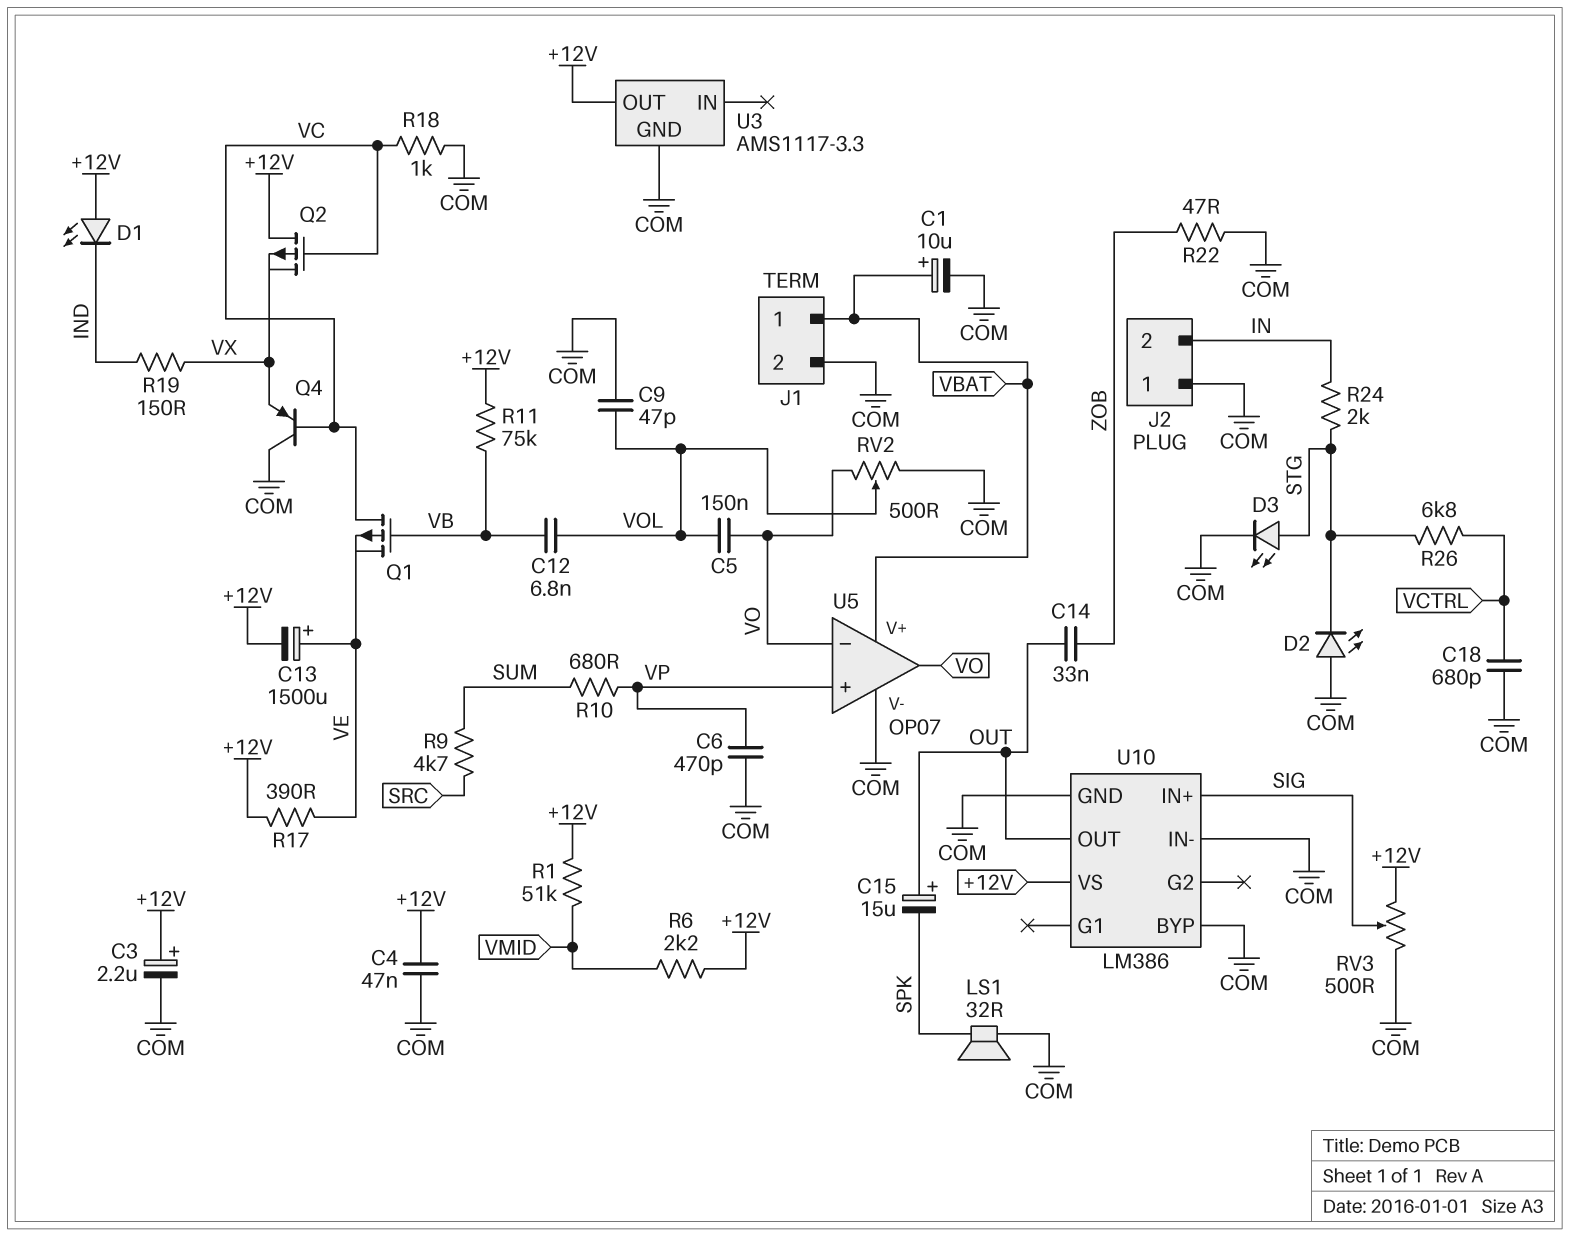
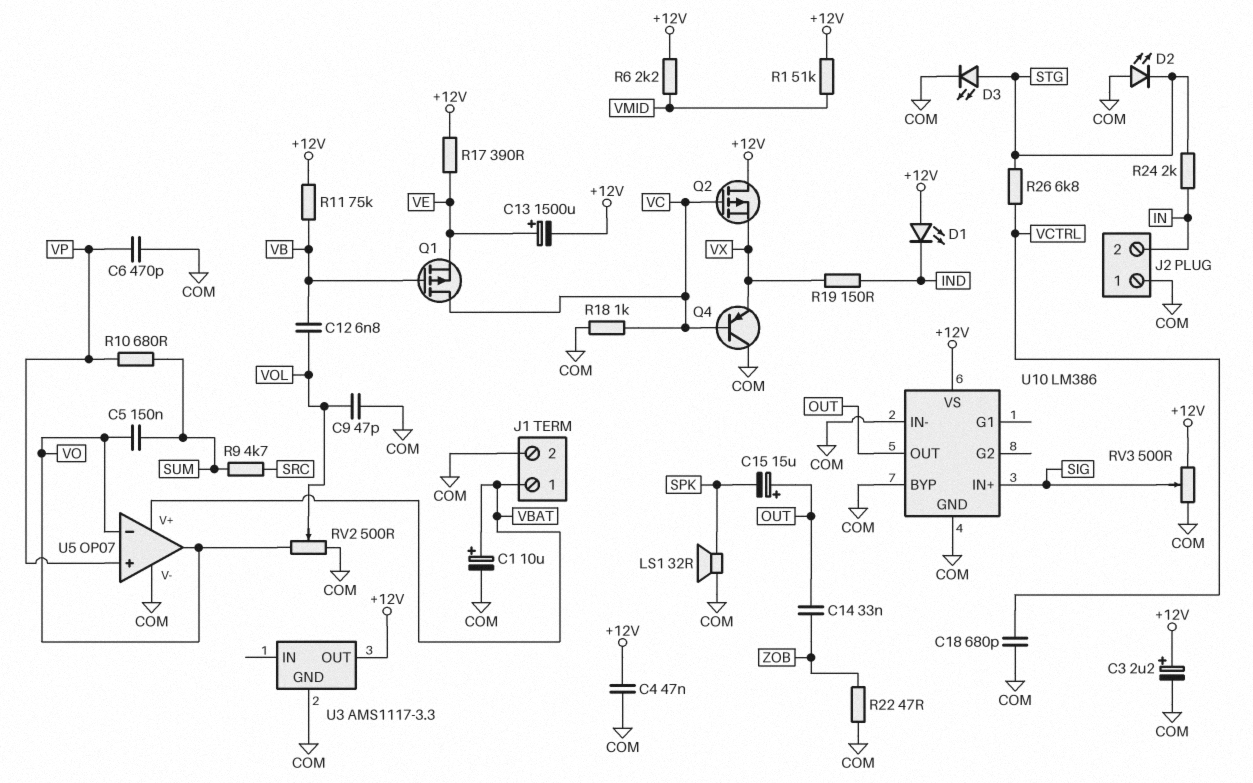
C5: 150nF (VO, VOL) -> 150nF (SUM, VO)

